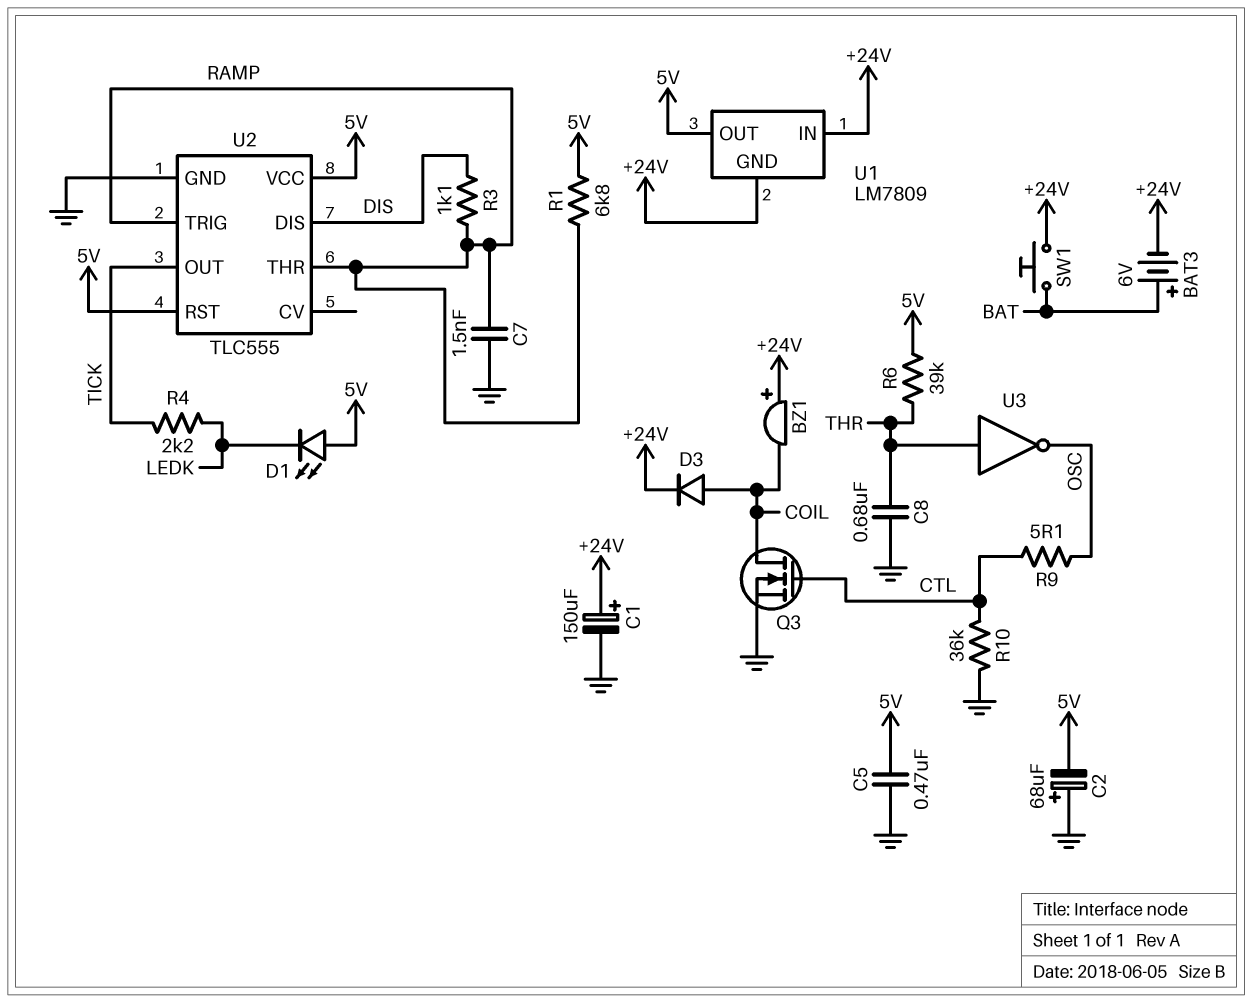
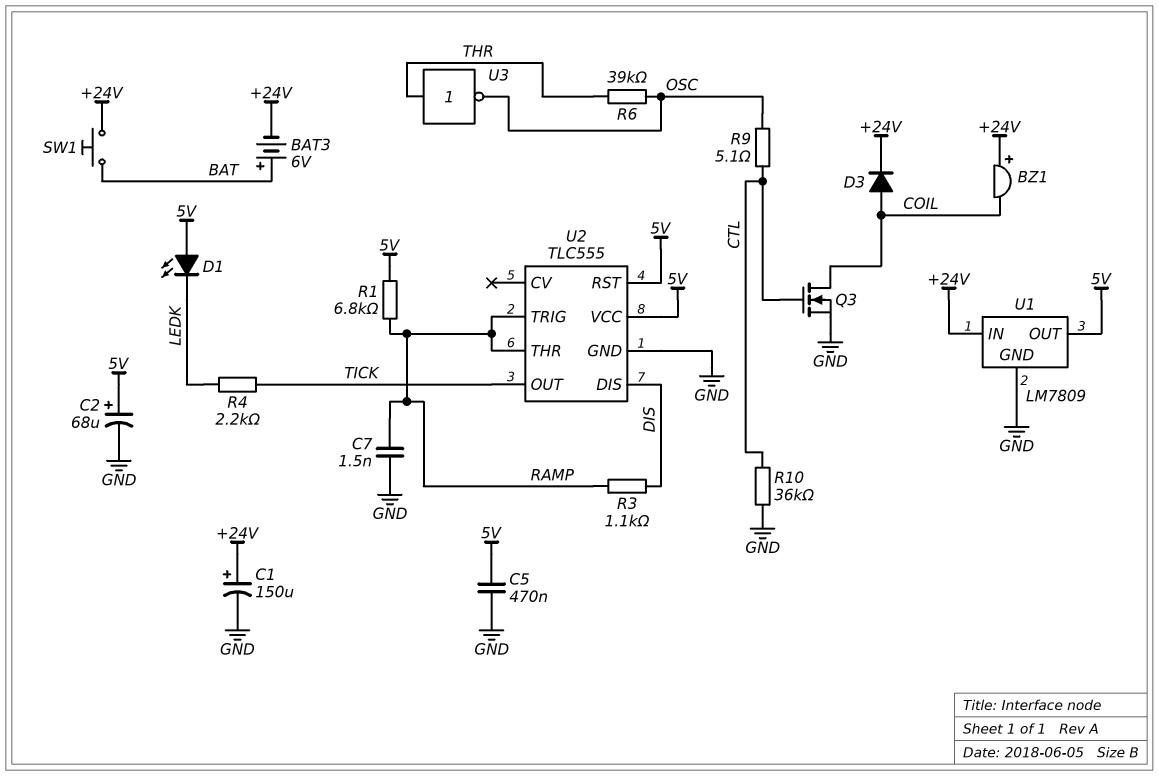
C2: 68uF (plus GND, minus 5V) -> 68uF (plus 5V, minus GND)
C8: 680nF (GND, THR) -> none
R6: 39k (5V, THR) -> 39k (OSC, THR)
U1 pin GND: +24V -> GND

